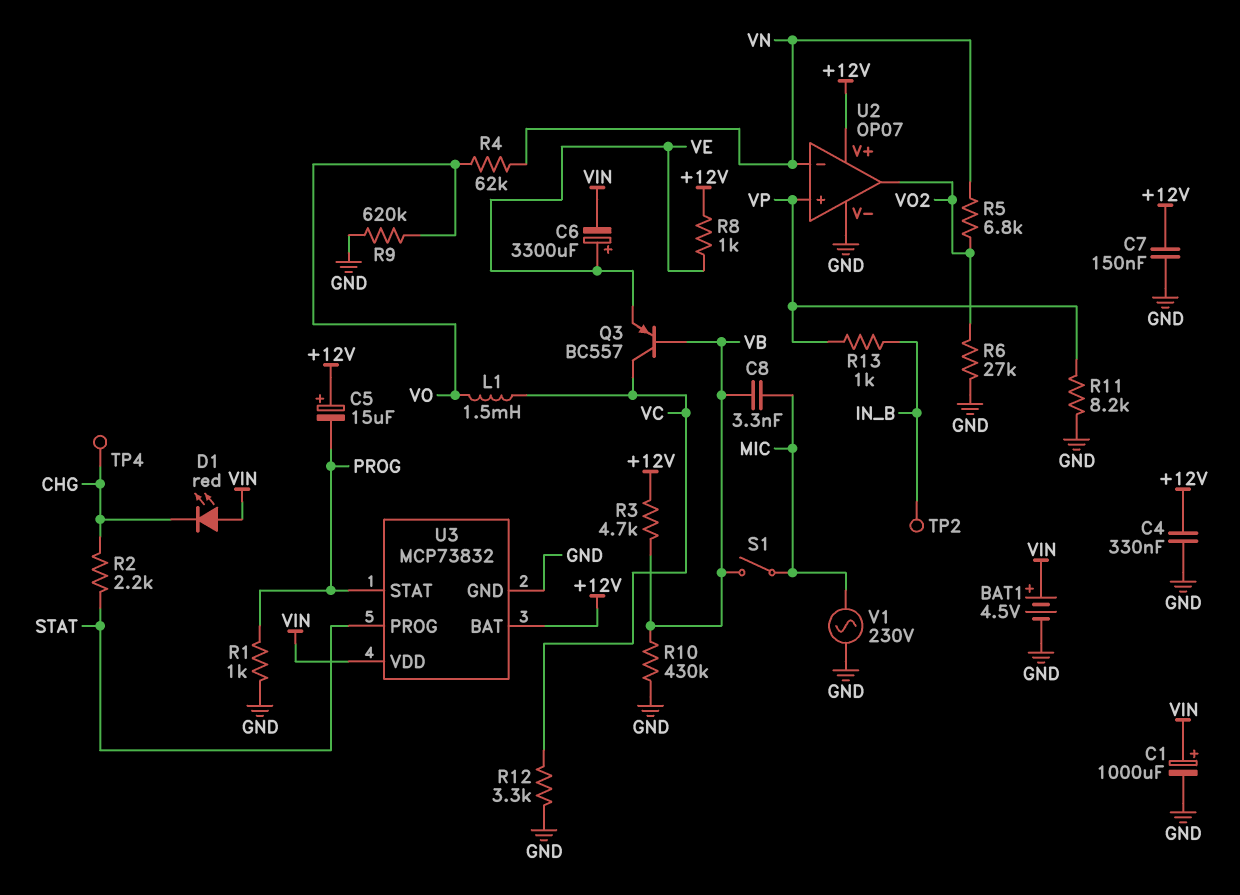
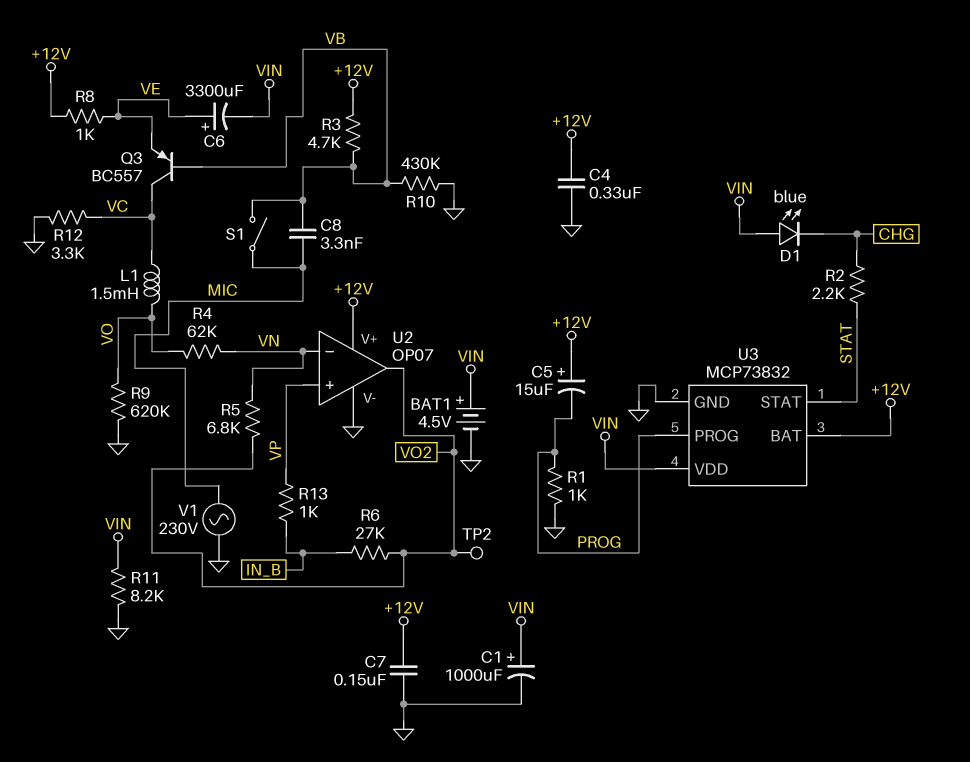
D1: LED red (A VIN, K CHG) -> LED blue (A VIN, K CHG)
R6: 27k (GND, VO2) -> 27k (IN_B, VO2)
R11: 8.2k (GND, VP) -> 8.2k (GND, VIN)
TP2: test point (IN_B) -> test point (VO2)
TP4: test point (CHG) -> none
U3 pin PROG: STAT -> PROG
U3 pin STAT: PROG -> STAT

